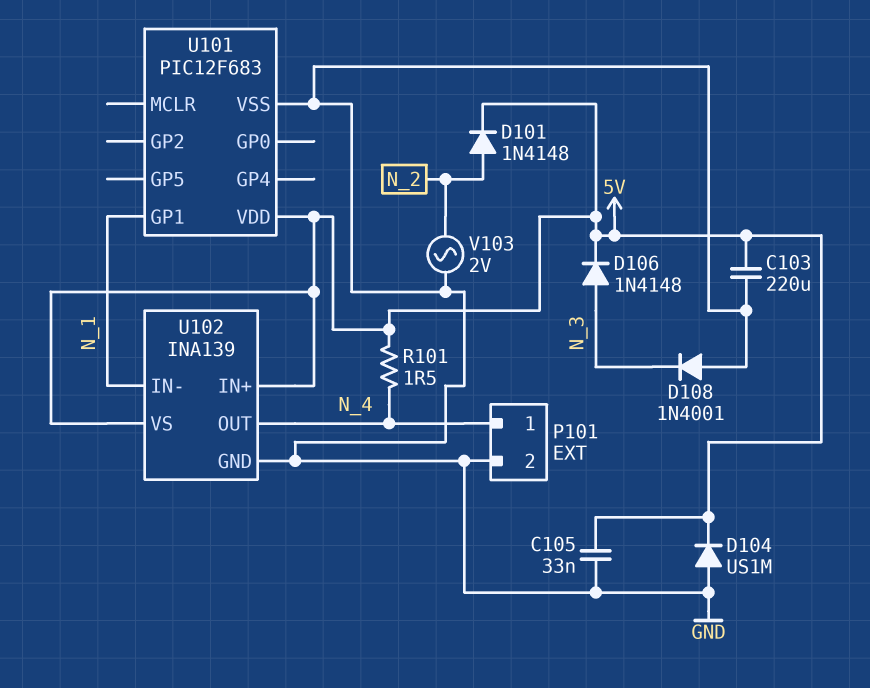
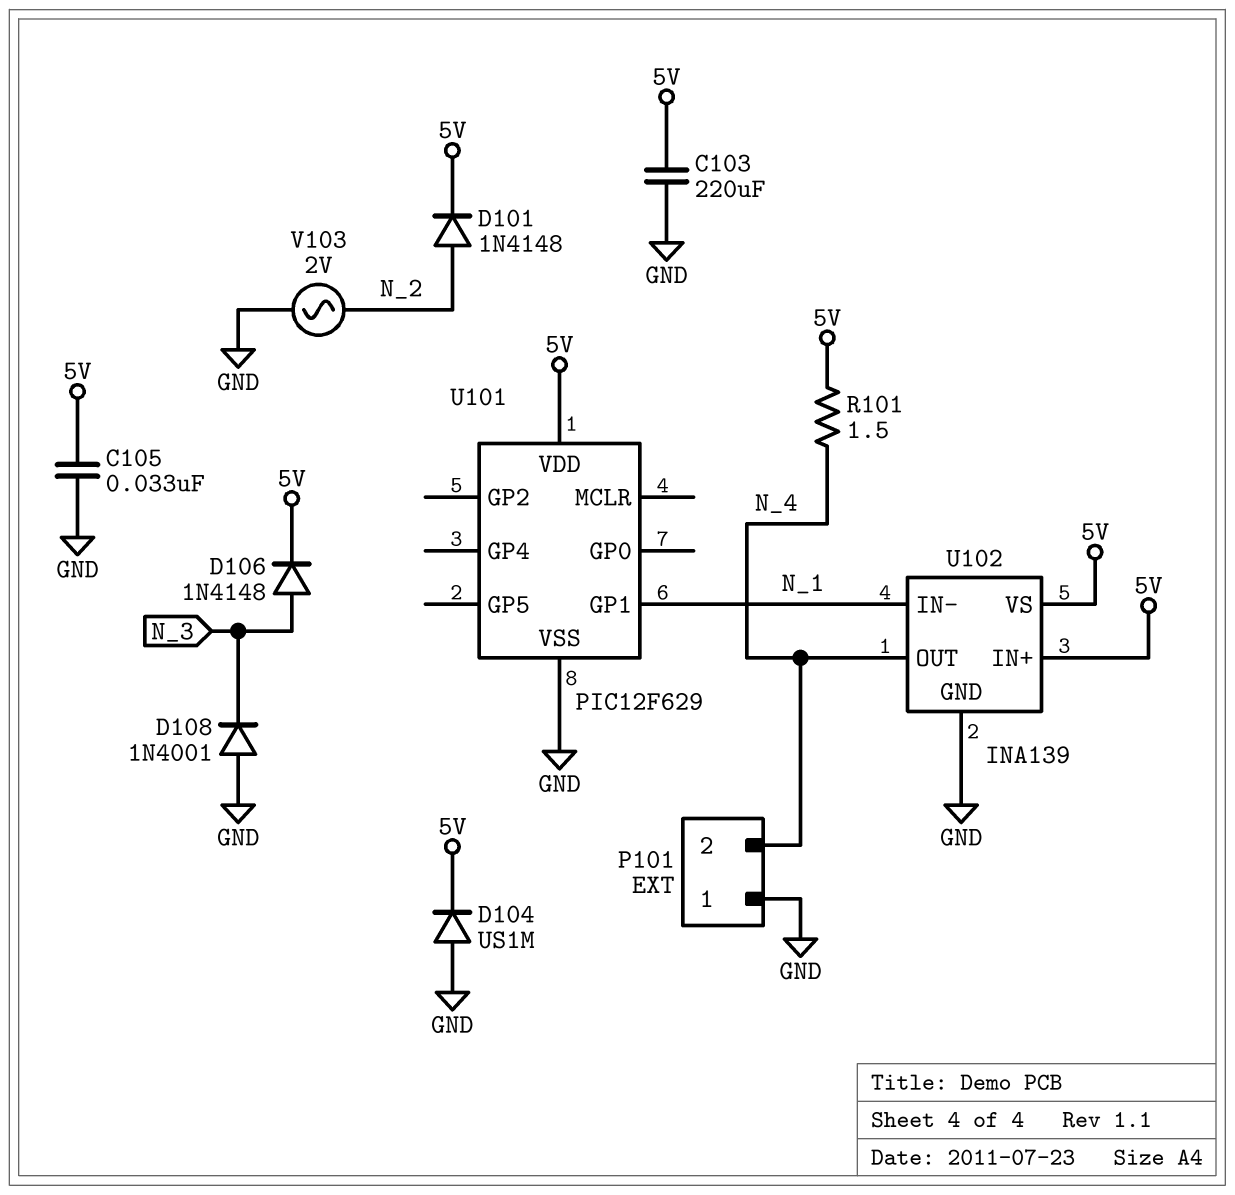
P101 pin 1: N_4 -> GND
P101 pin 2: GND -> N_4
U101: PIC12F683 -> PIC12F629

